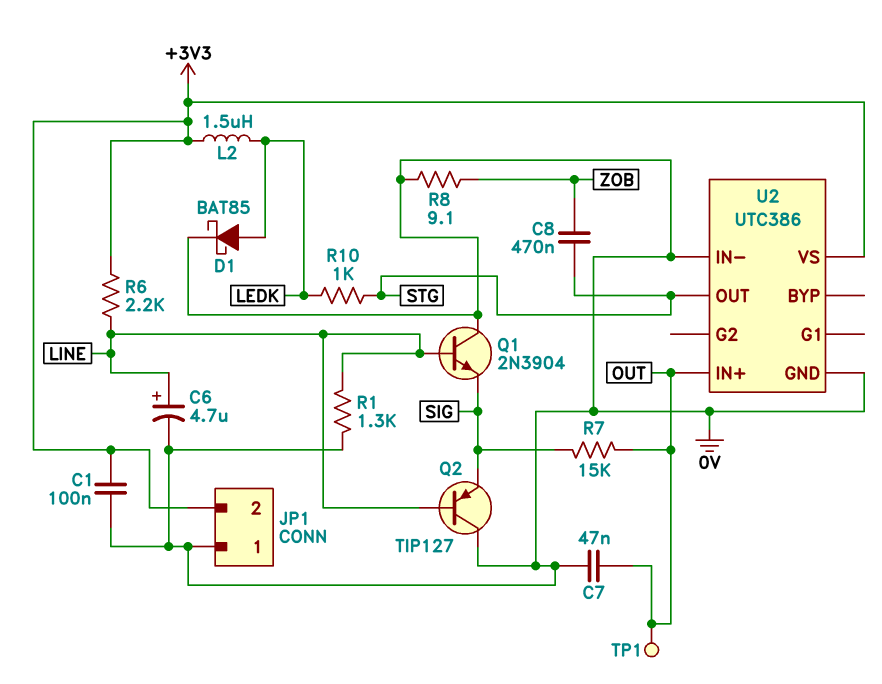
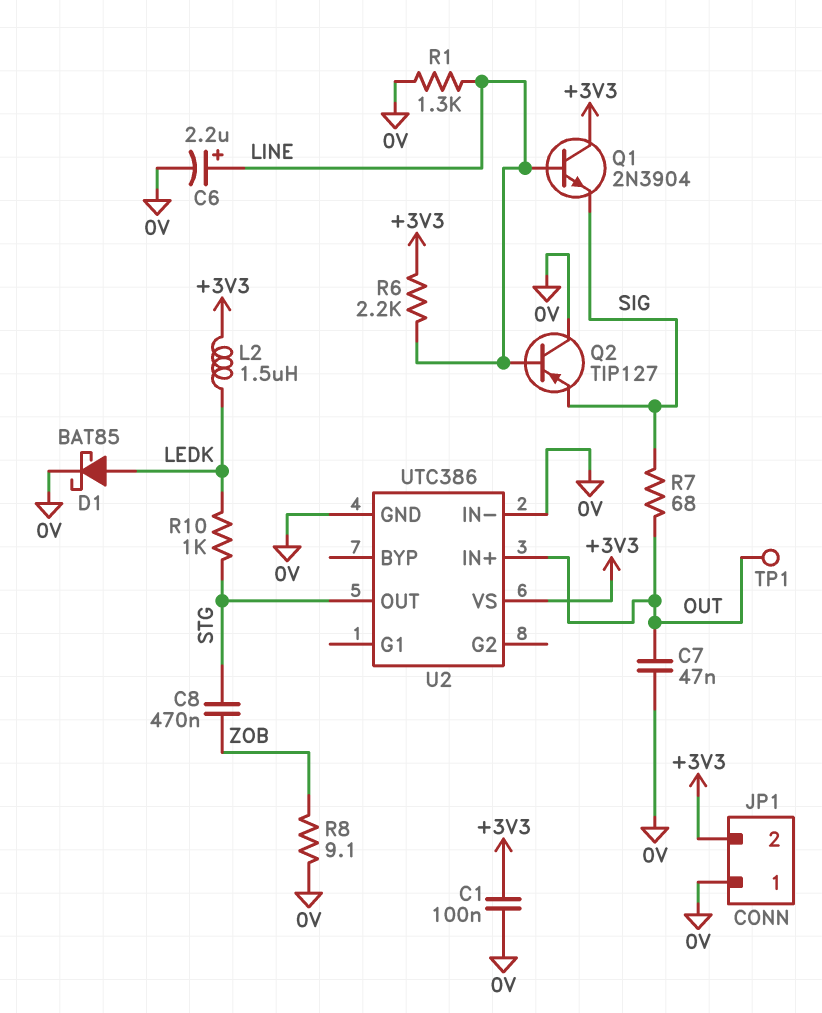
C6: 4.7uF (plus LINE, minus 0V) -> 2.2uF (plus LINE, minus 0V)
Q1: NPN 2N3904 (B LINE, C 0V, E SIG) -> NPN 2N3904 (B LINE, C +3V3, E SIG)
R7: 15k (OUT, SIG) -> 68 (OUT, SIG)

